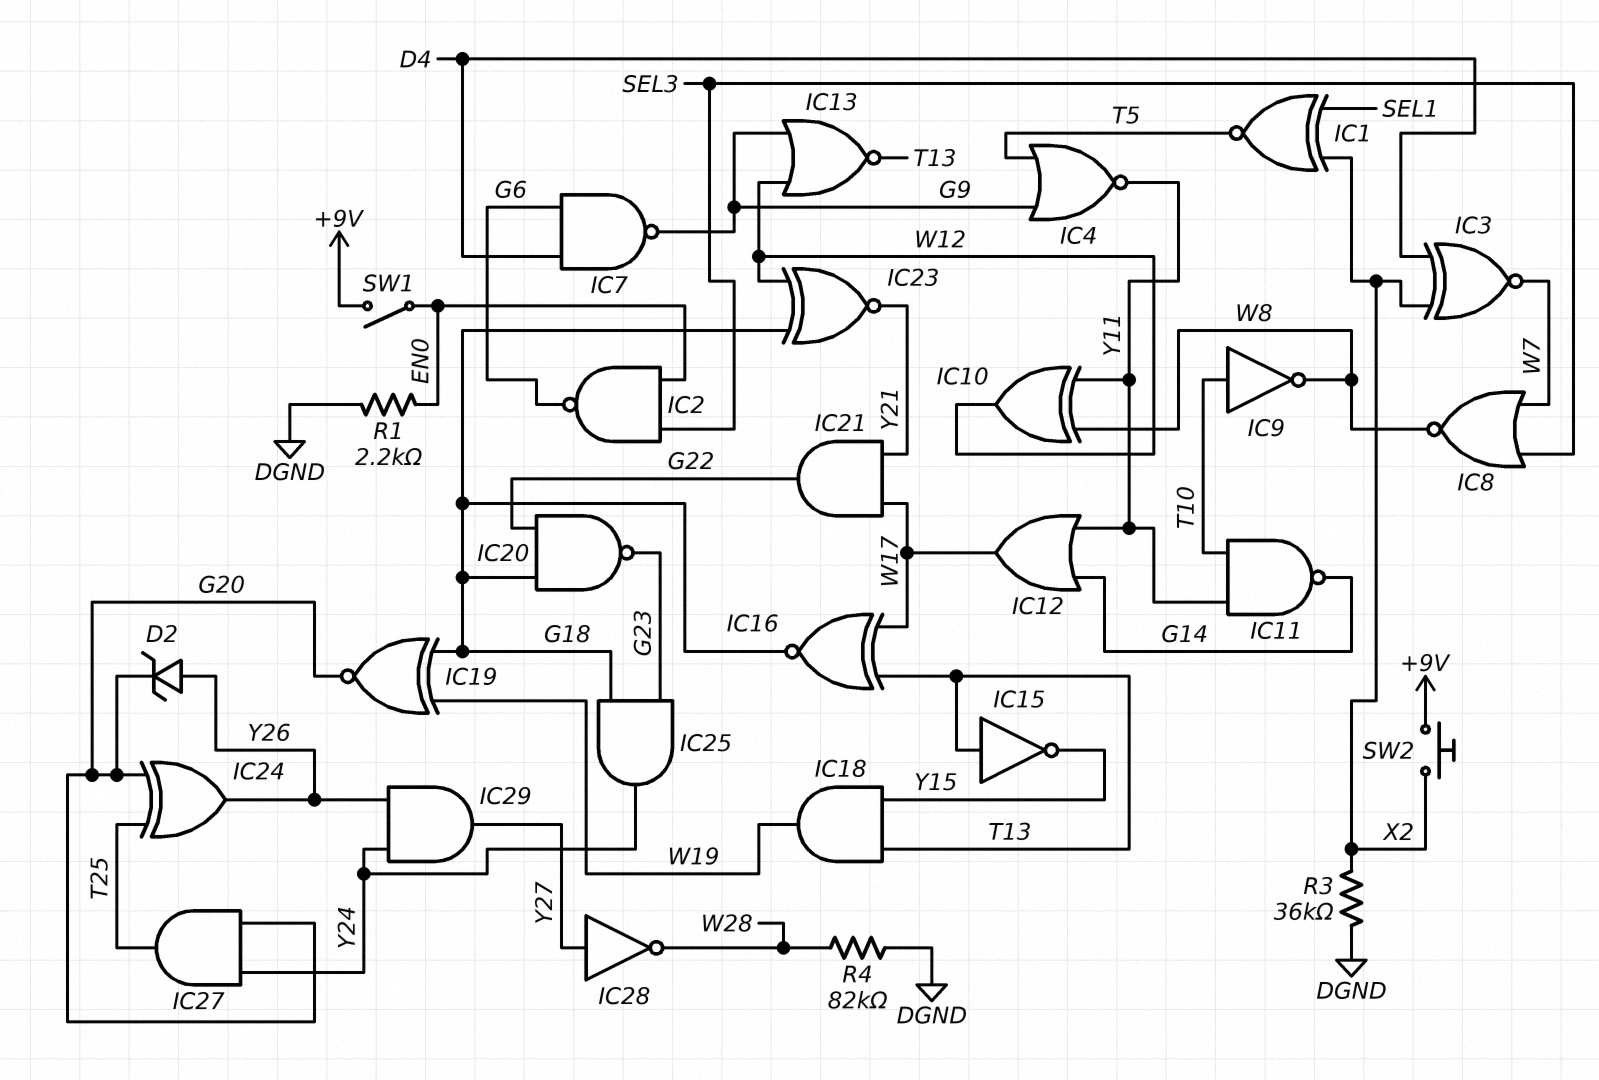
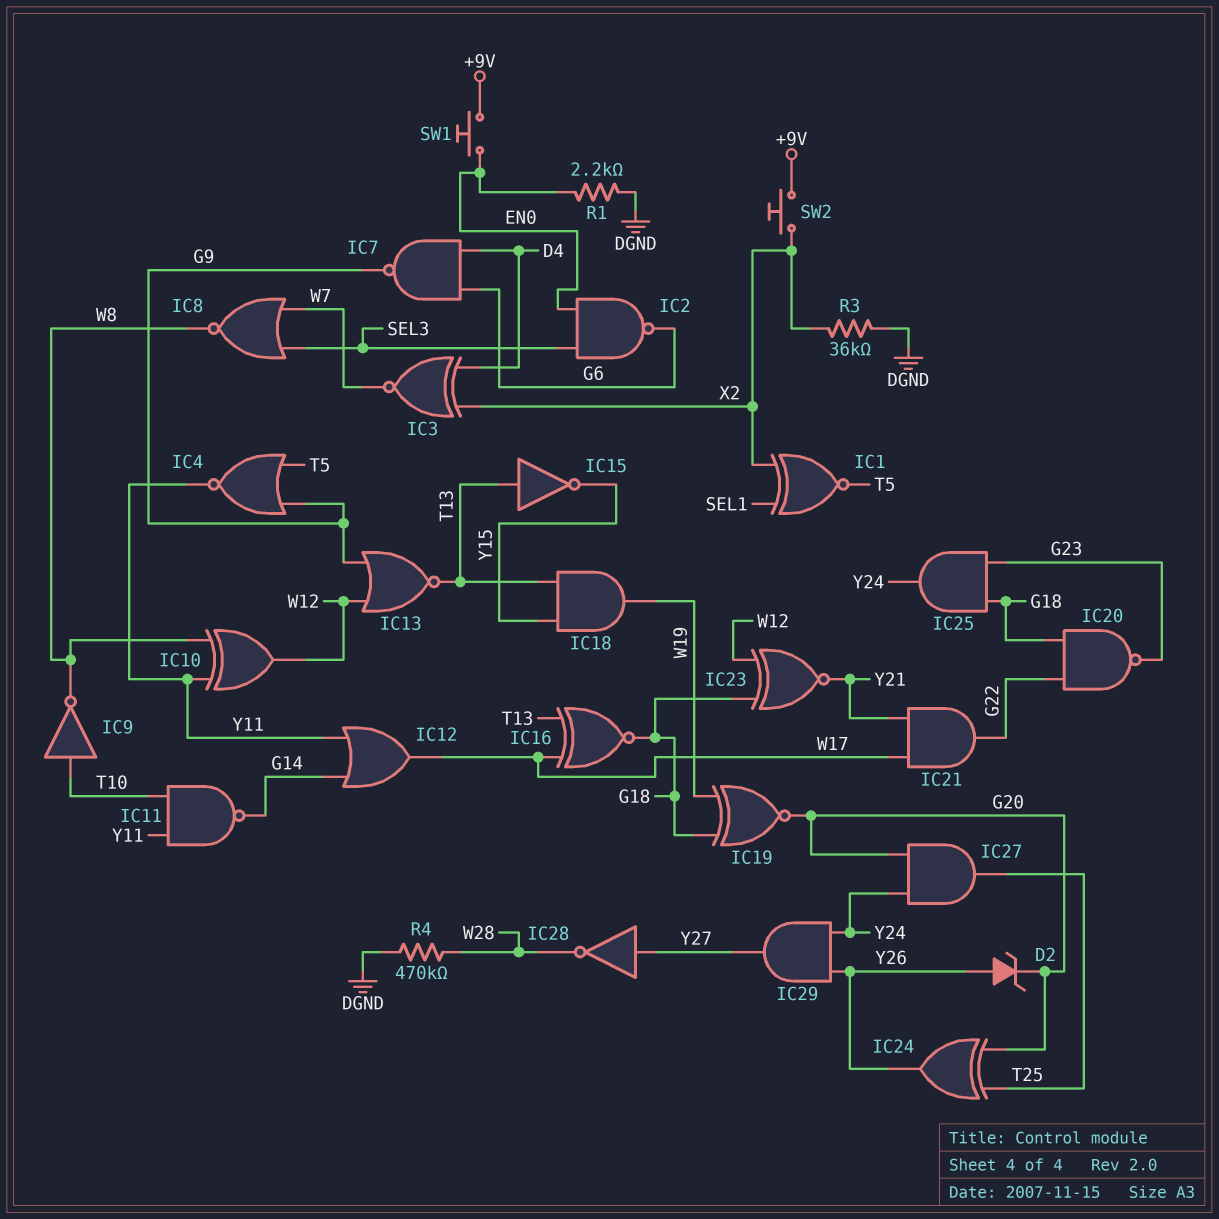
R4: 82k (DGND, W28) -> 470k (DGND, W28)
SW1: switch (+9V, EN0) -> button (+9V, EN0)

